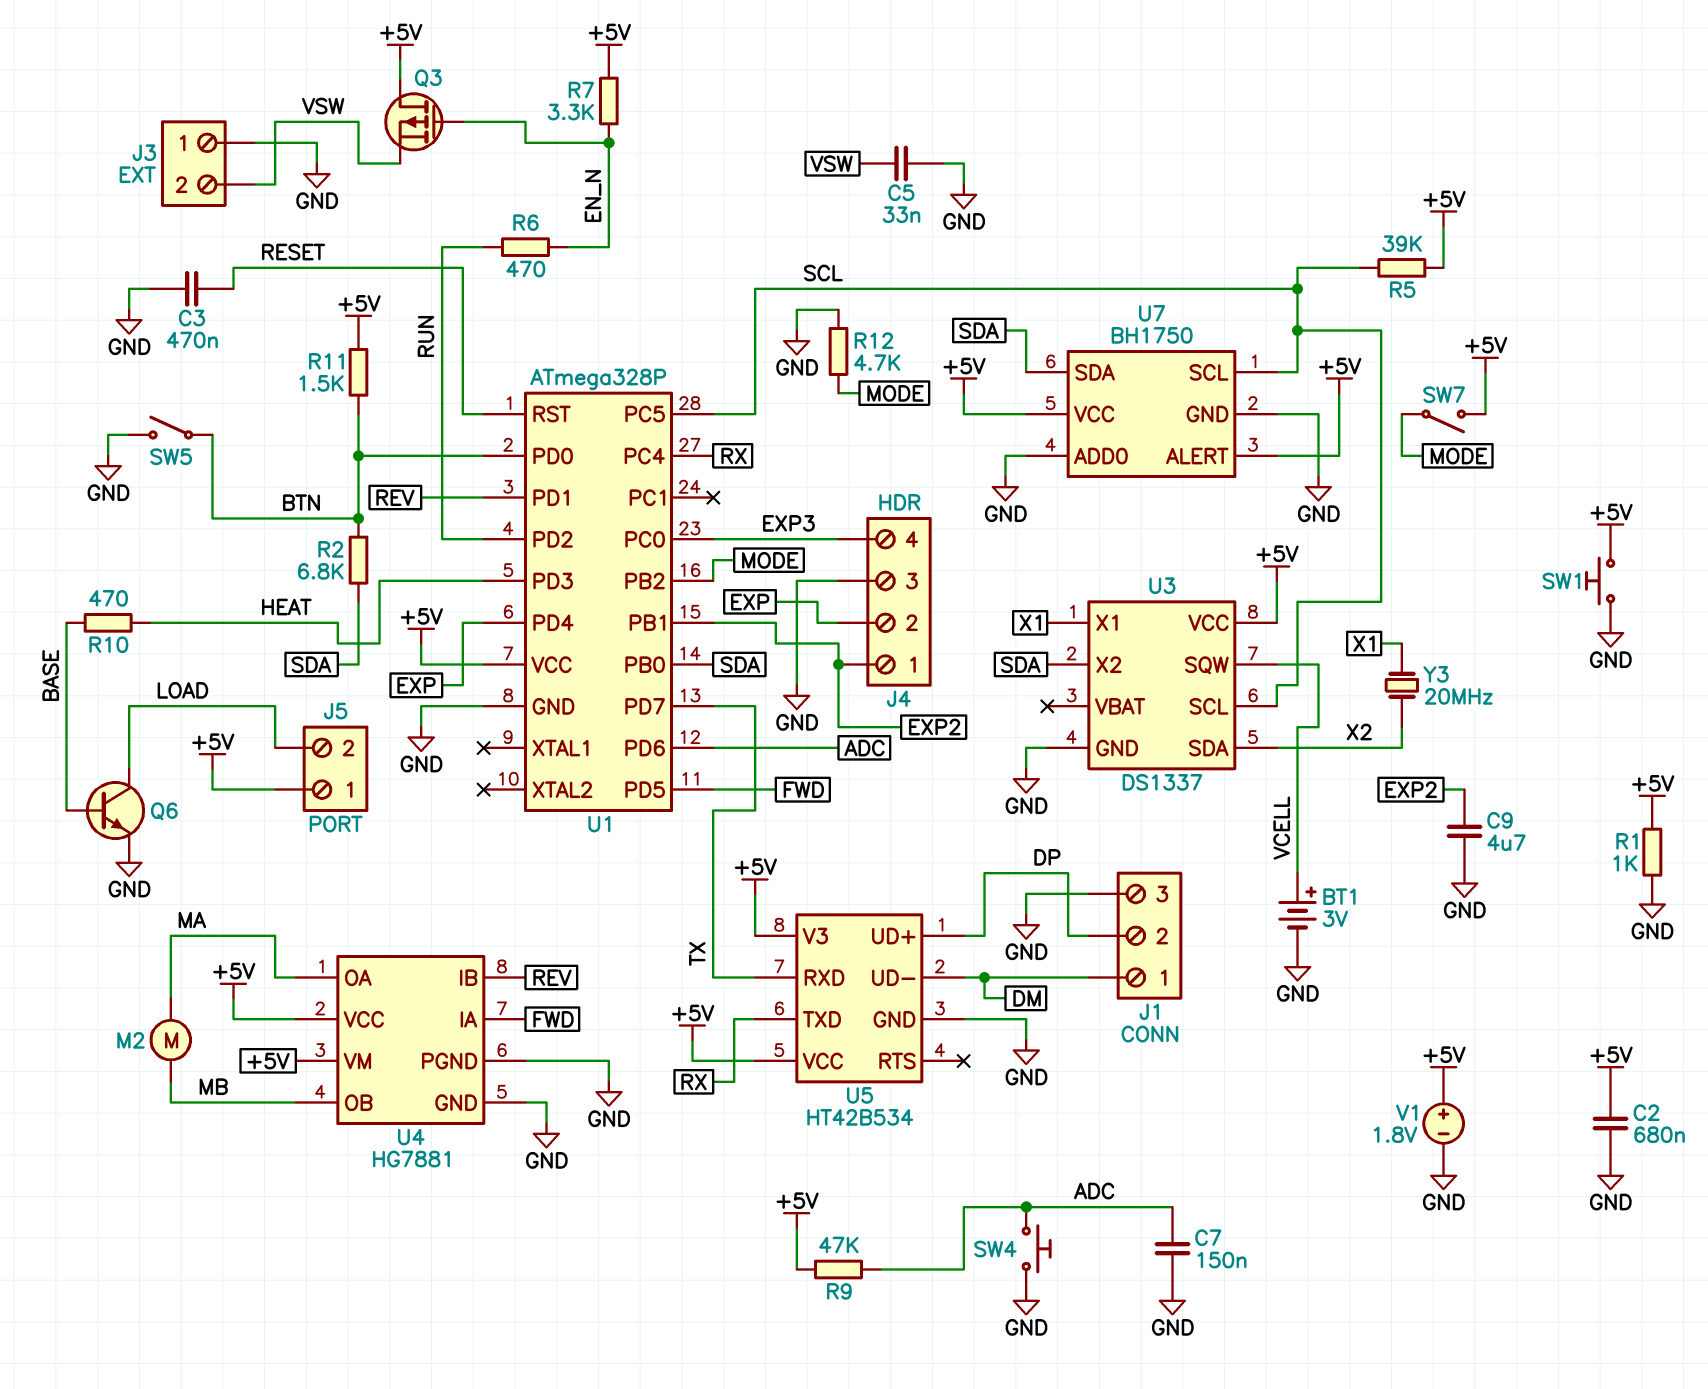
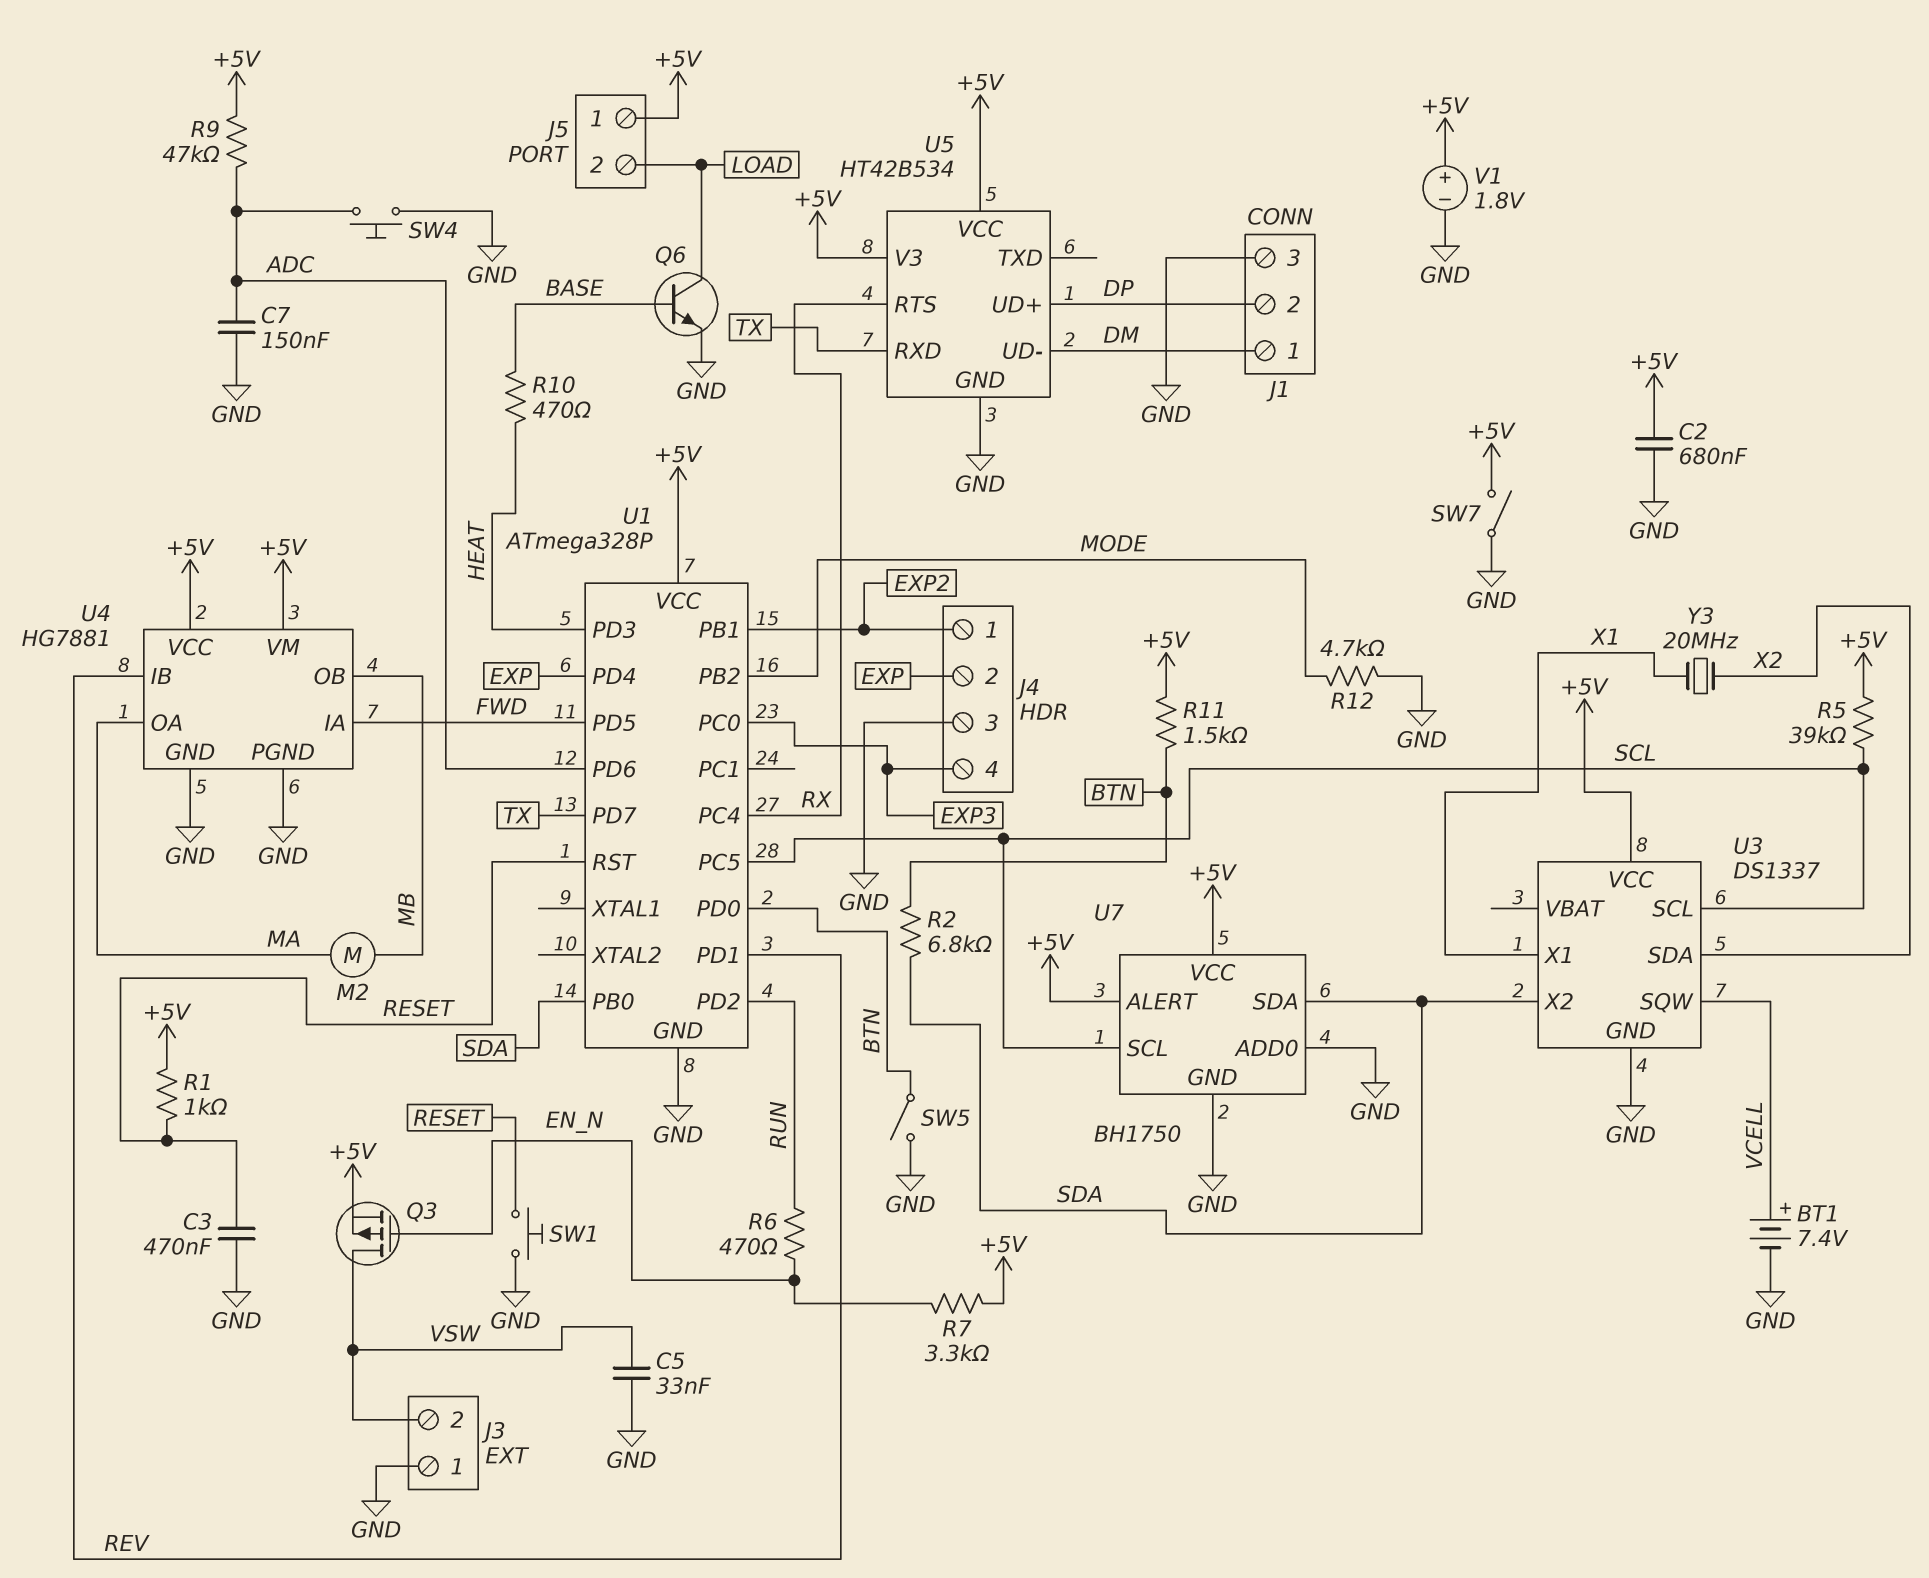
BT1: 3V (plus VCELL, minus GND) -> 7.4V (plus VCELL, minus GND)
C9: 4.7uF (EXP2, GND) -> none
Q3: PMOS (G EN_N, D +5V, S VSW) -> PMOS (G EN_N, D VSW, S +5V)
R1: 1k (+5V, GND) -> 1k (+5V, RESET)
SW1: button (+5V, GND) -> button (GND, RESET)
SW7: switch (+5V, MODE) -> switch (+5V, GND)
U5 pin RTS: none -> RX
U5 pin TXD: RX -> none

